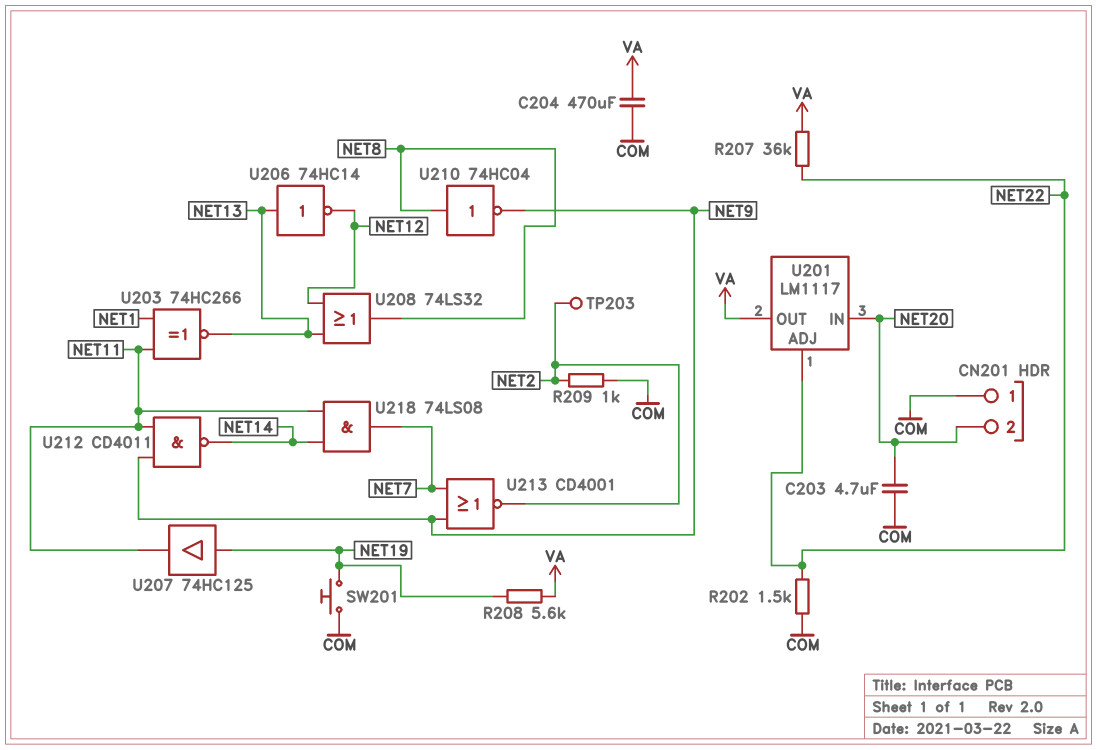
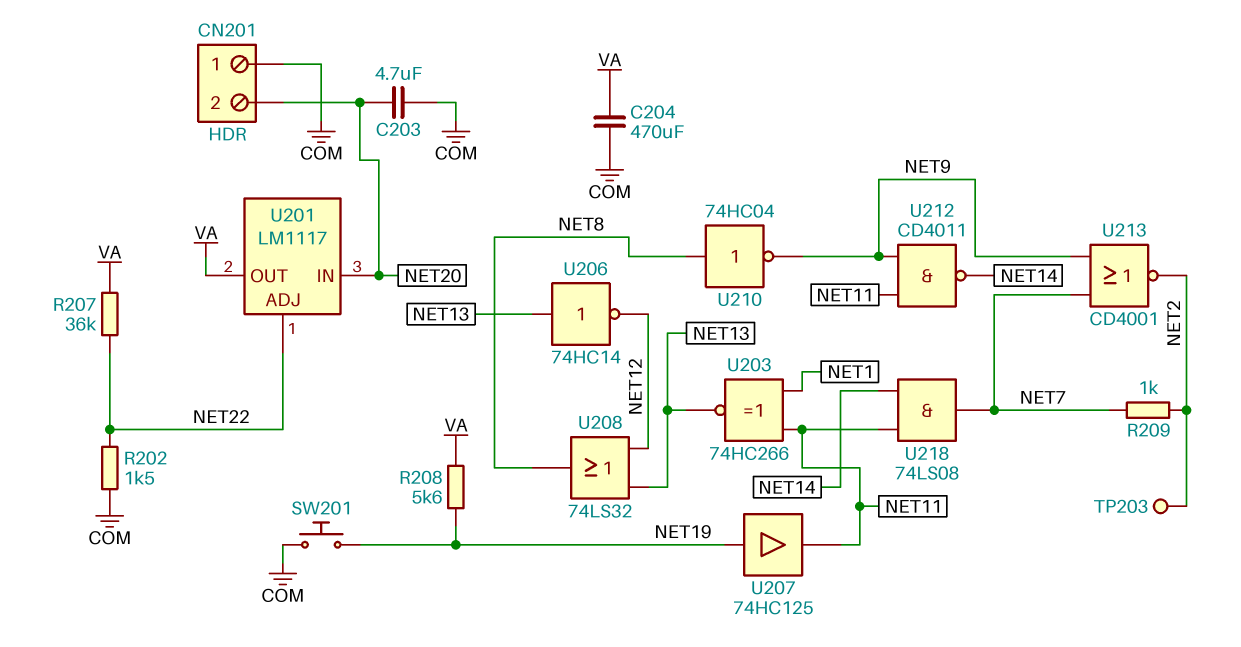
R209: 1k (COM, NET2) -> 1k (NET2, NET7)

